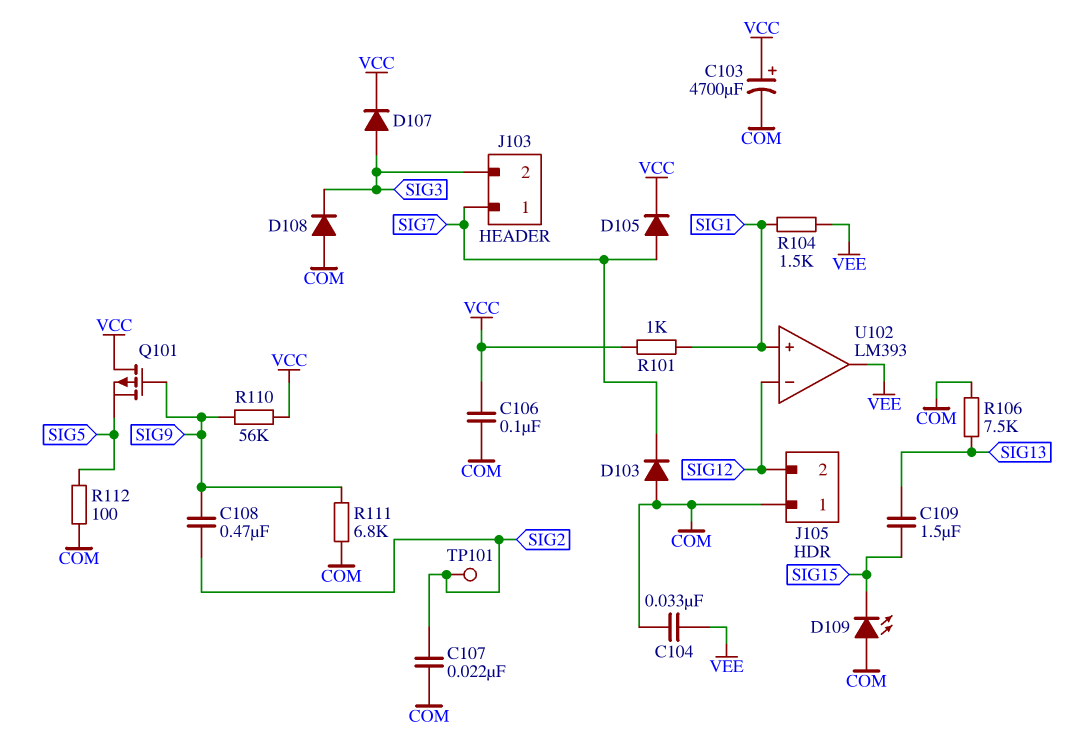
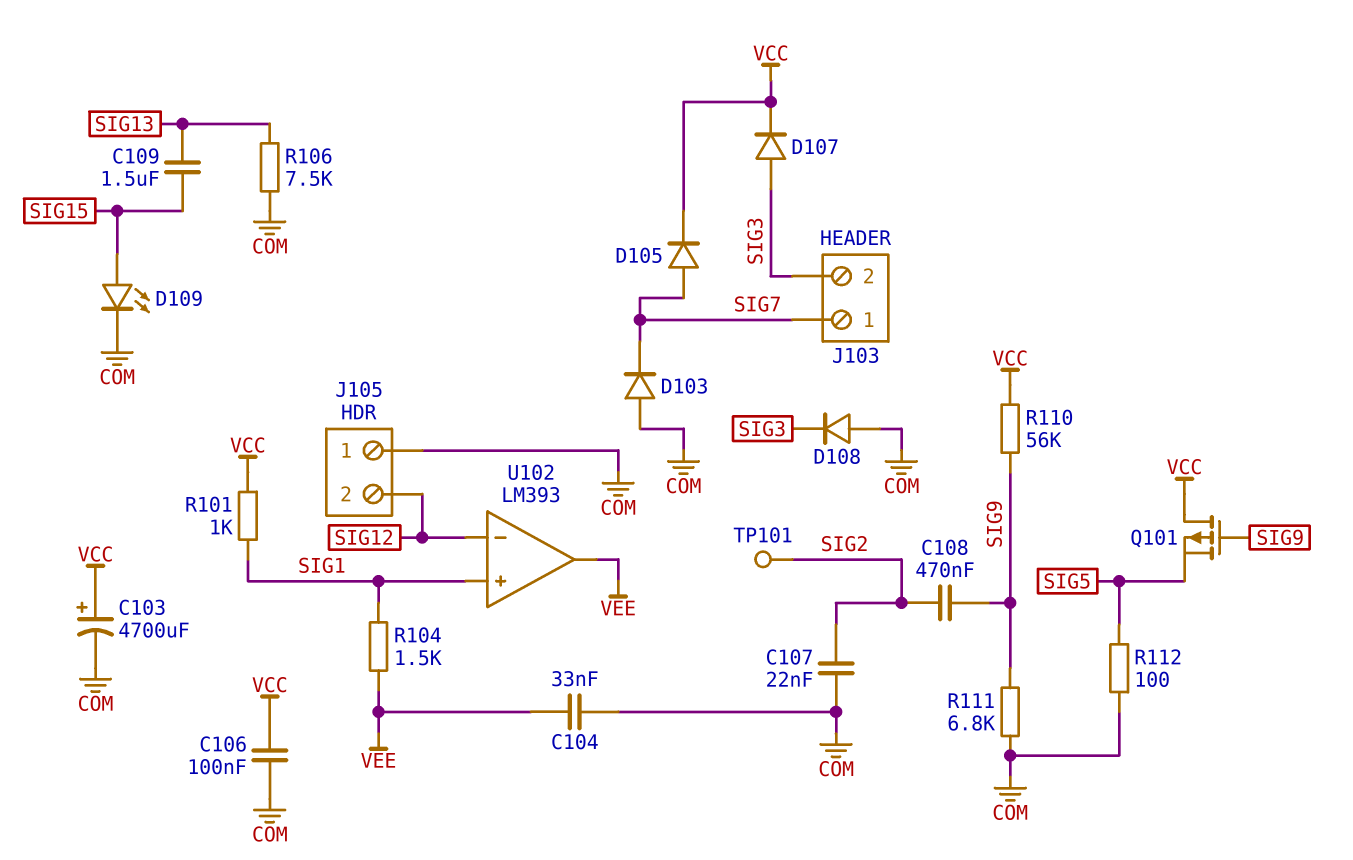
D109: LED (A COM, K SIG15) -> LED (A SIG15, K COM)

